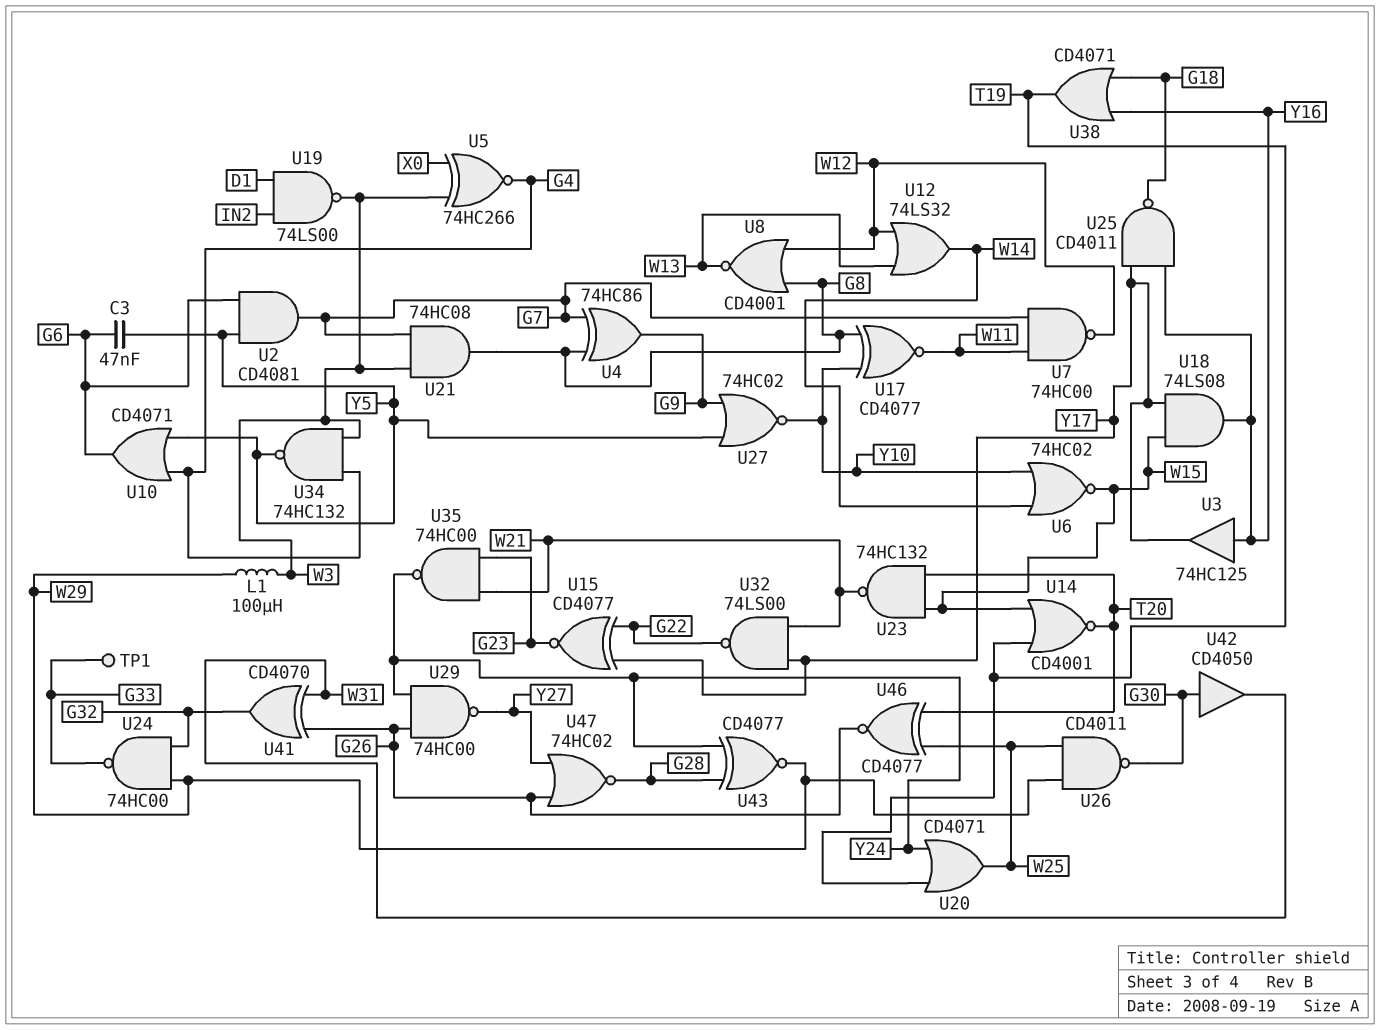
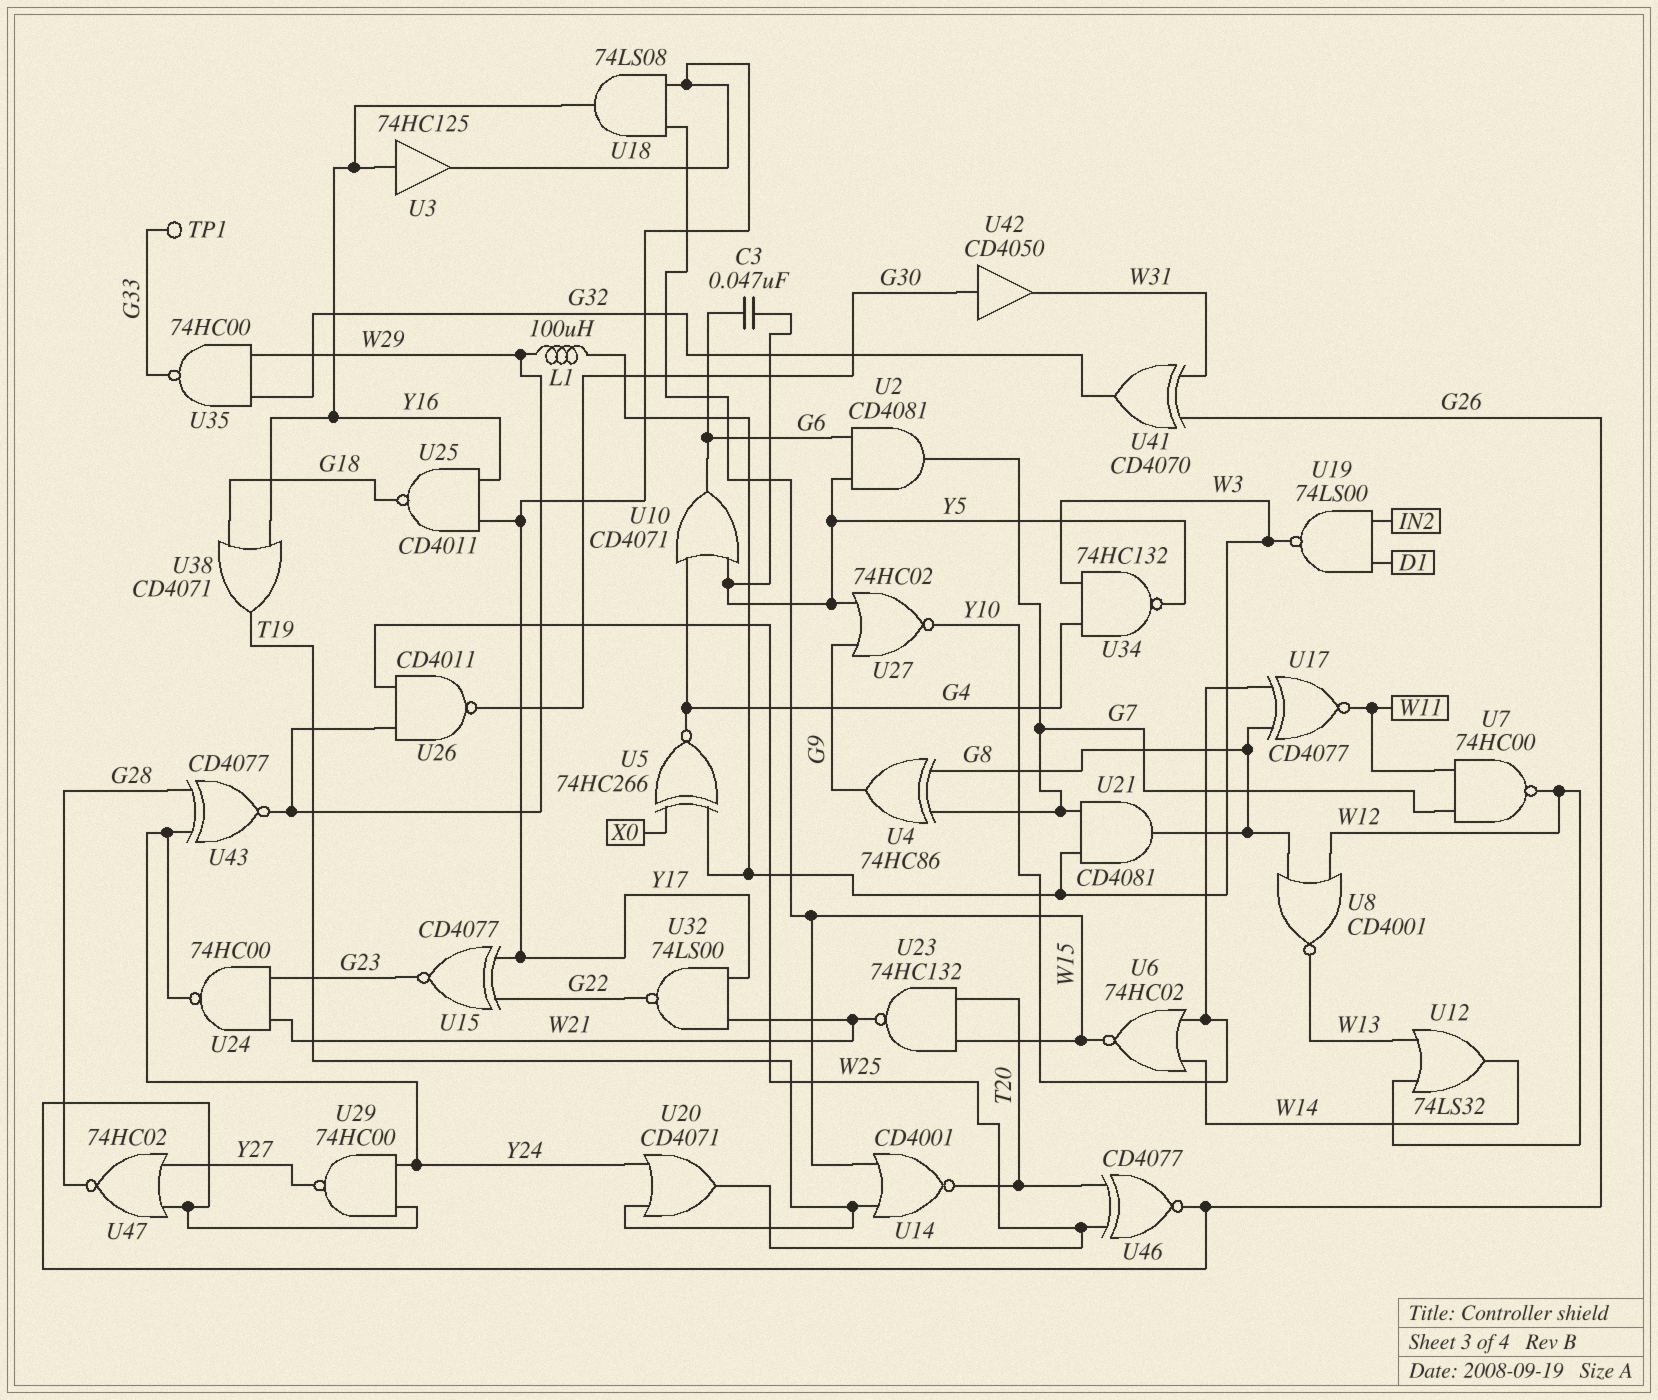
U21: AND 74HC08 (in G7, in W3, out G8) -> AND CD4081 (in G7, in W3, out G8)
U24: NAND 74HC00 (in G32, in W29, out G33) -> NAND 74HC00 (in G23, in W21, out Y24)
U35: NAND 74HC00 (in G23, in W21, out Y24) -> NAND 74HC00 (in G32, in W29, out G33)

